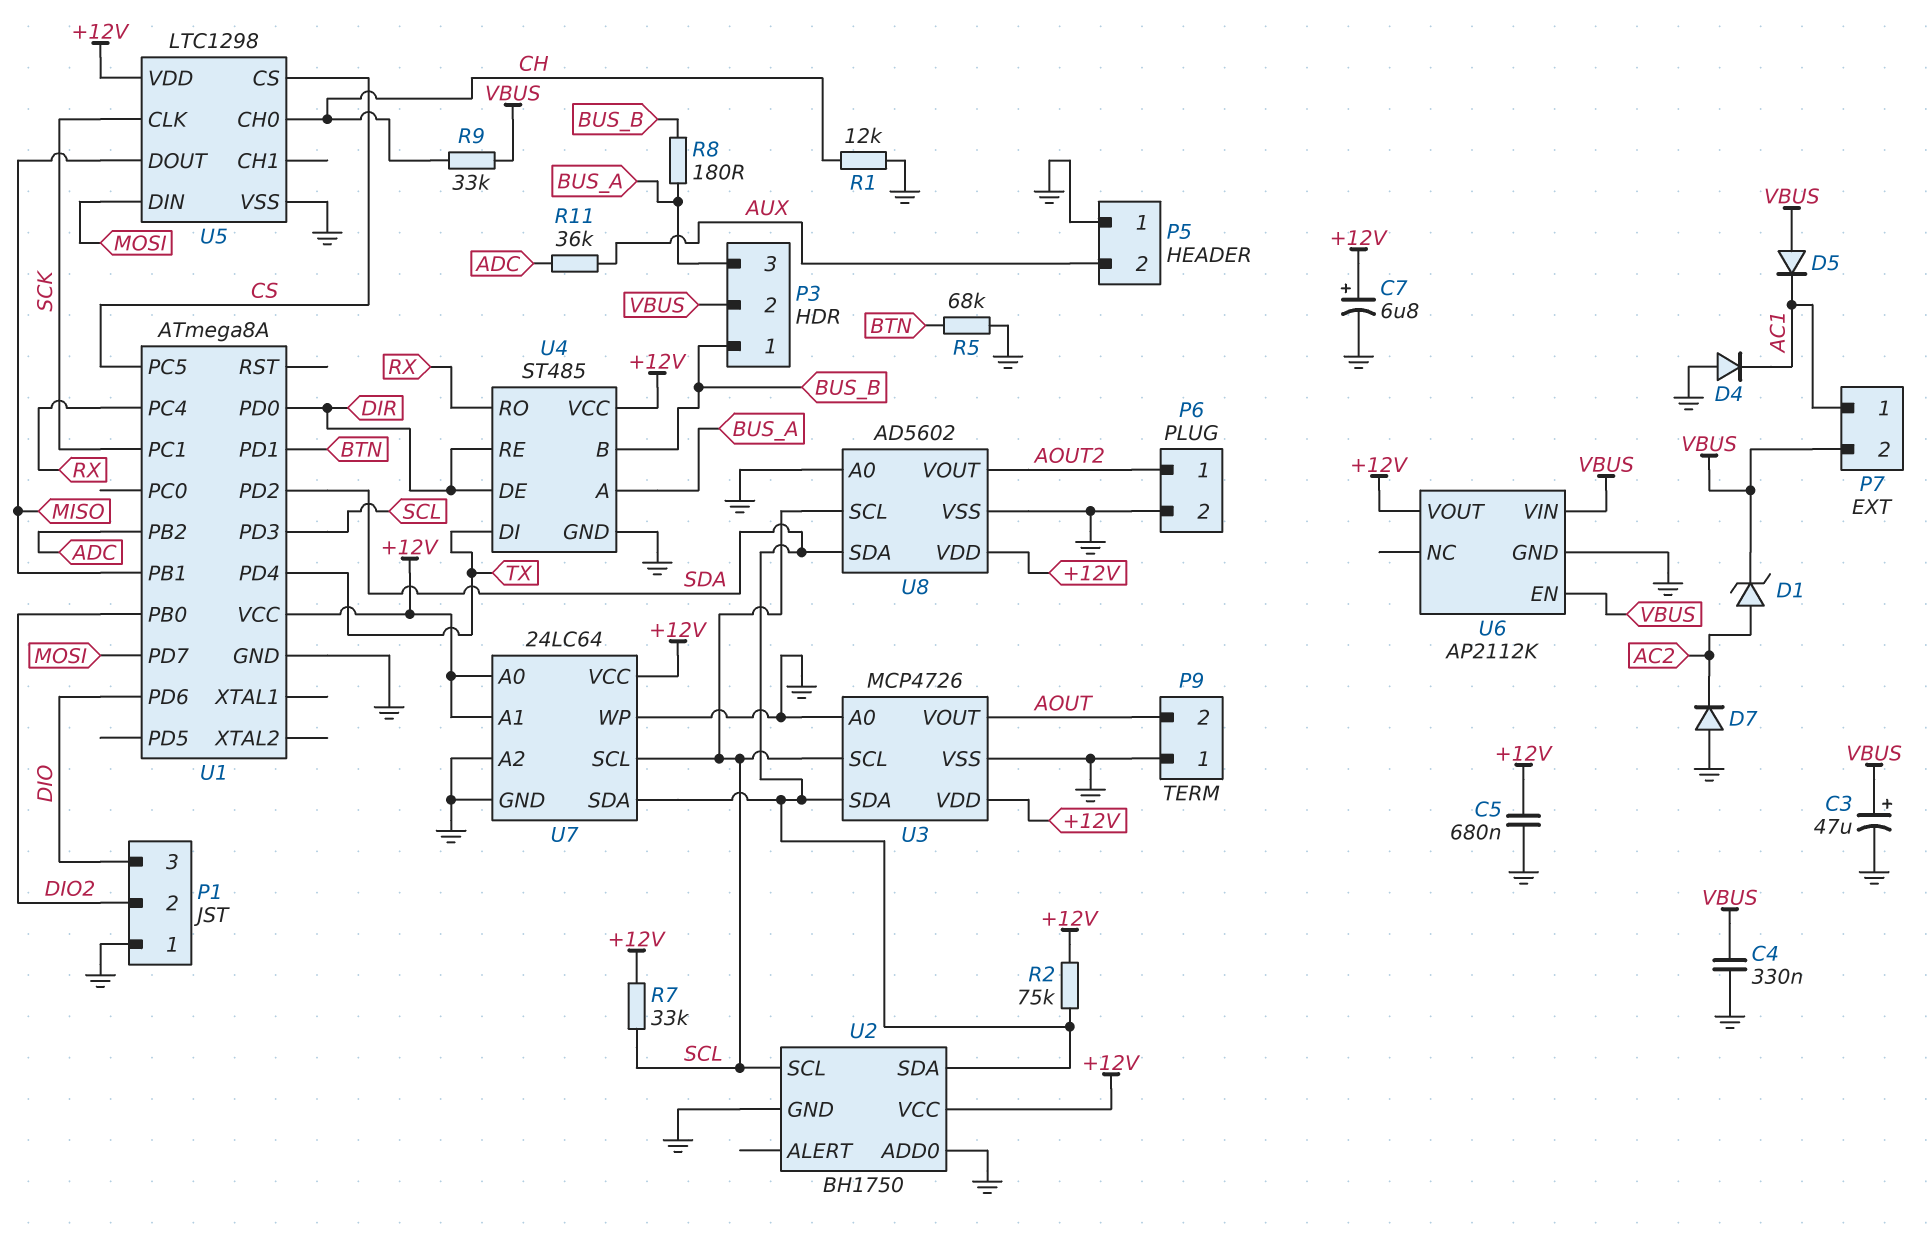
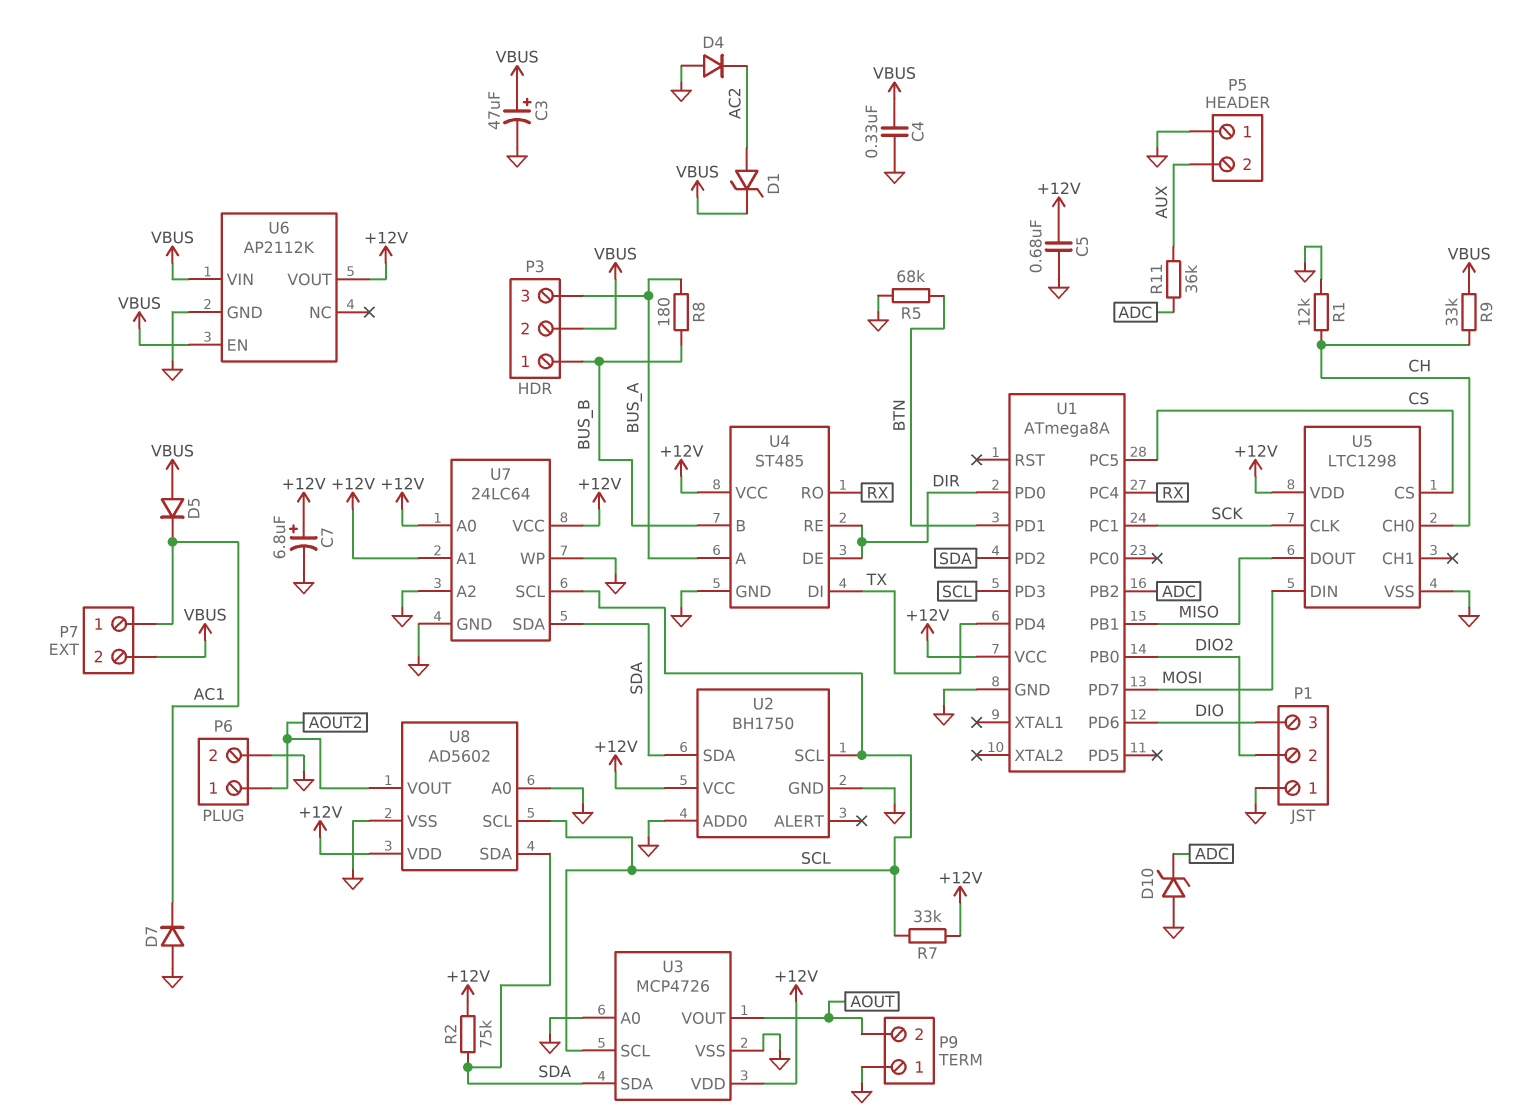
D4: diode (A GND, K AC1) -> diode (A GND, K AC2)
D7: diode (A GND, K AC2) -> diode (A GND, K AC1)
D10: none -> zener (A GND, K ADC)

